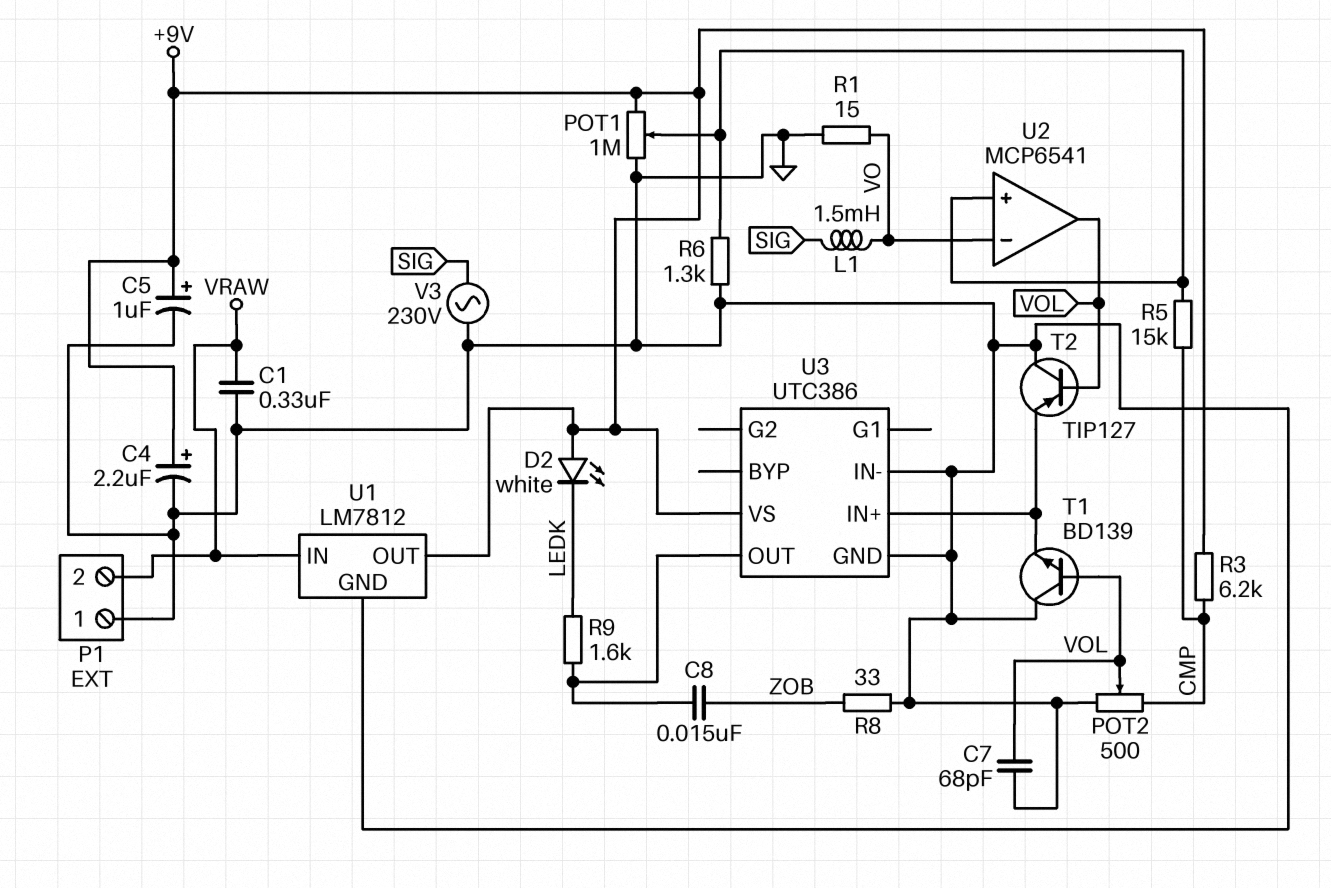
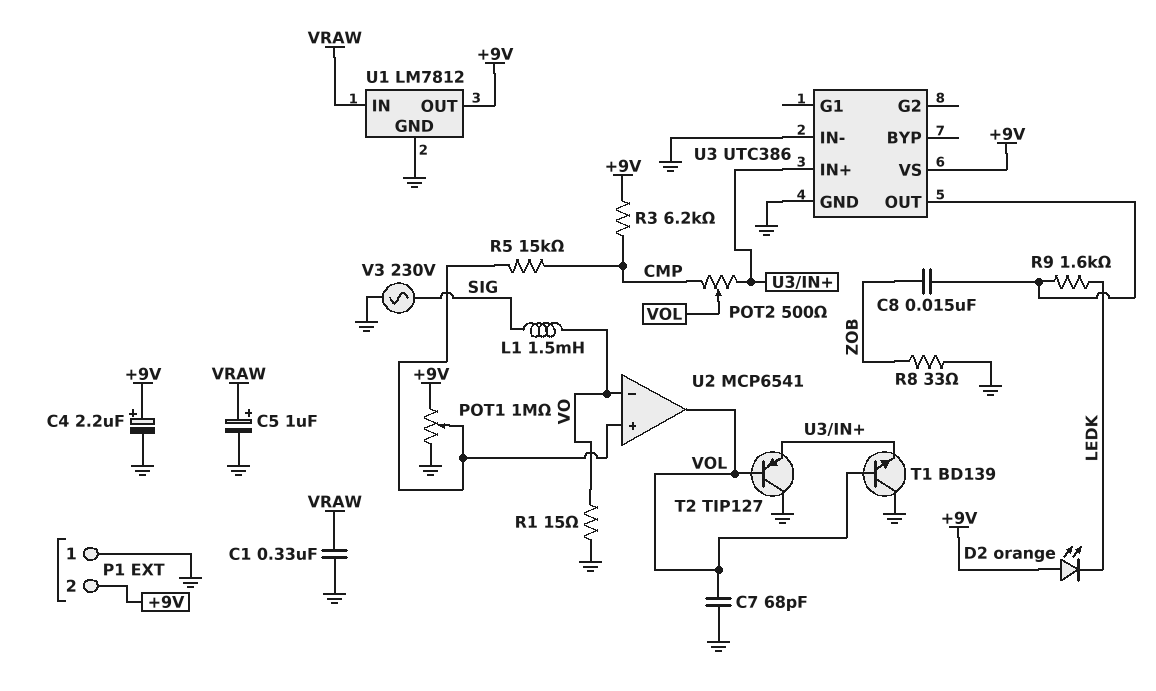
C5: 1uF (plus +9V, minus GND) -> 1uF (plus VRAW, minus GND)
D2: LED white (A +9V, K LEDK) -> LED orange (A +9V, K LEDK)
P1 pin 2: VRAW -> +9V
POT2: 500 (CMP, GND, wiper VOL) -> 500 (CMP, U3/IN+, wiper VOL)
R6: 1.3k (GND, U2/in+) -> none

